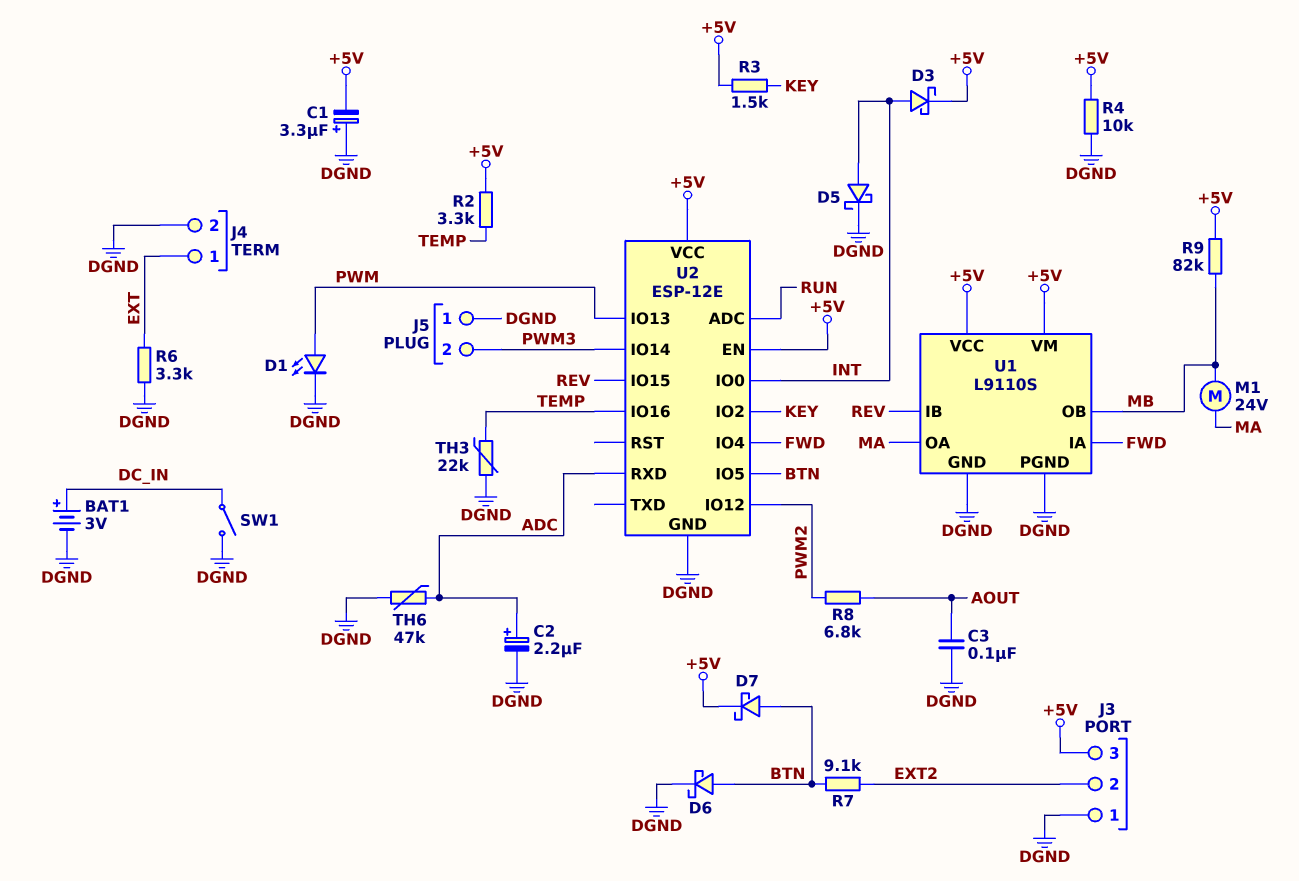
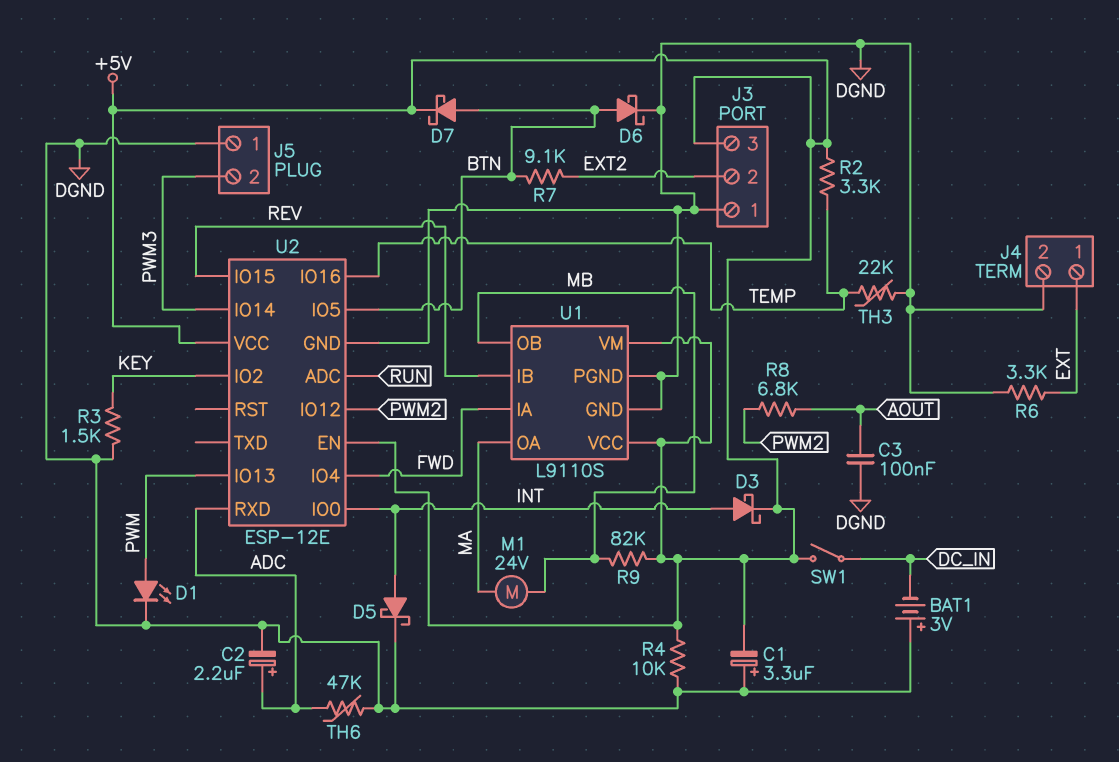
BAT1: 3V (plus DC_IN, minus DGND) -> 3V (plus DGND, minus DC_IN)
R3: 1.5k (+5V, KEY) -> 1.5k (DGND, KEY)
SW1: switch (DC_IN, DGND) -> switch (+5V, DC_IN)

